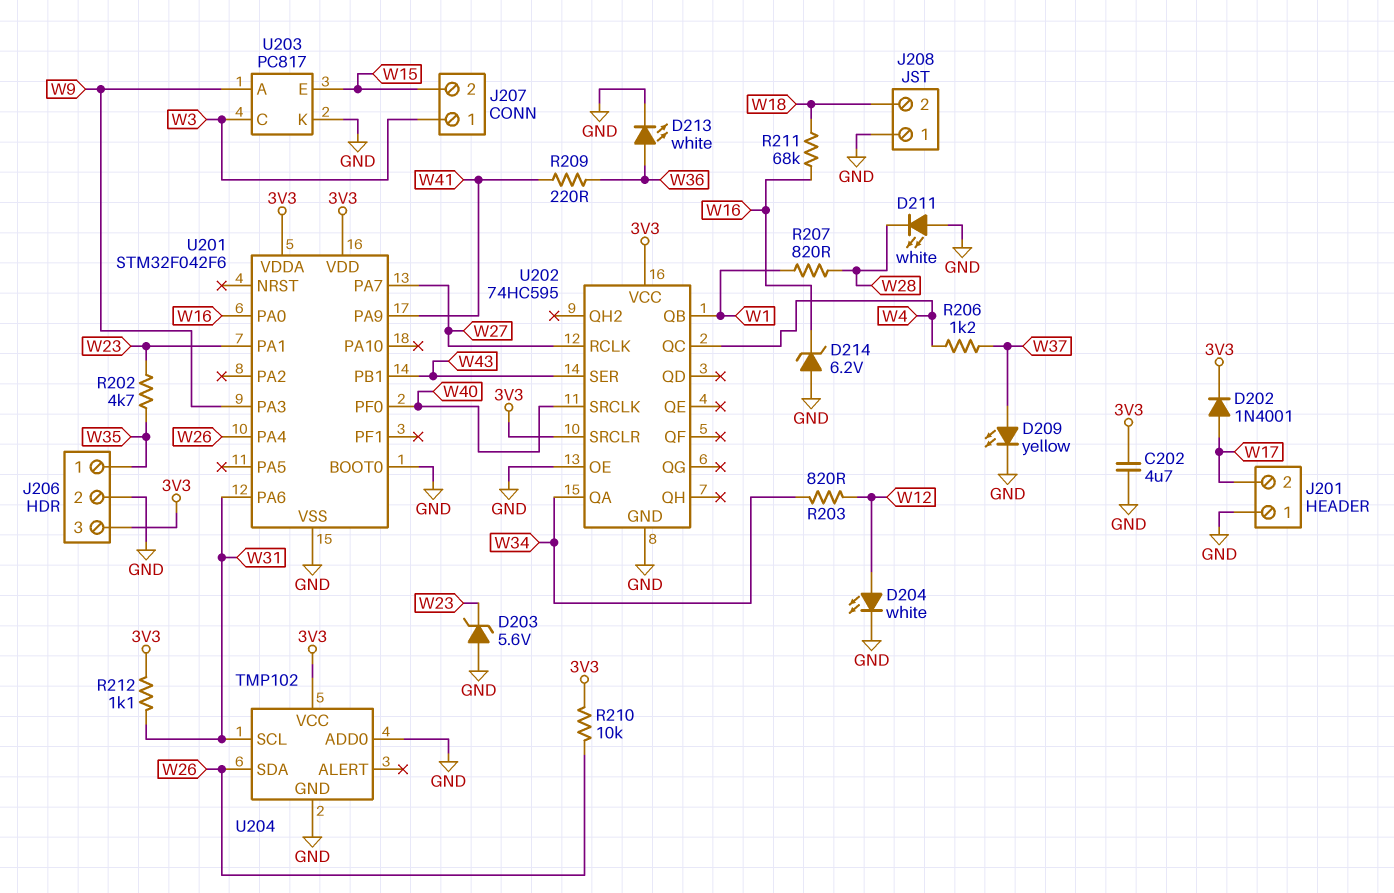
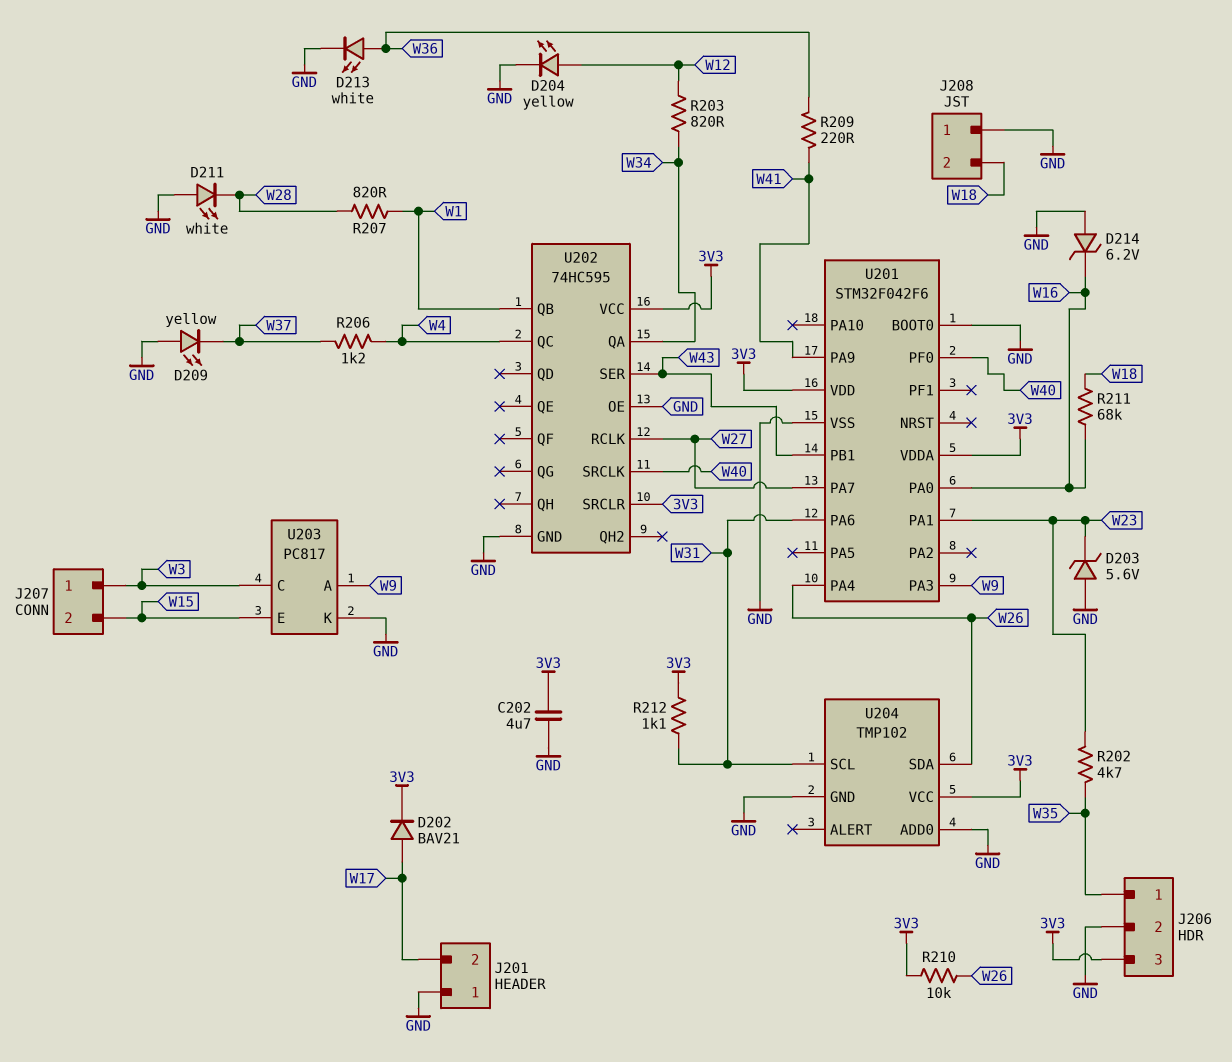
D202: diode 1N4001 (A W17, K 3V3) -> diode BAV21 (A W17, K 3V3)
D204: LED white (A W12, K GND) -> LED yellow (A W12, K GND)
D209: LED yellow (A W37, K GND) -> LED yellow (A GND, K W37)

